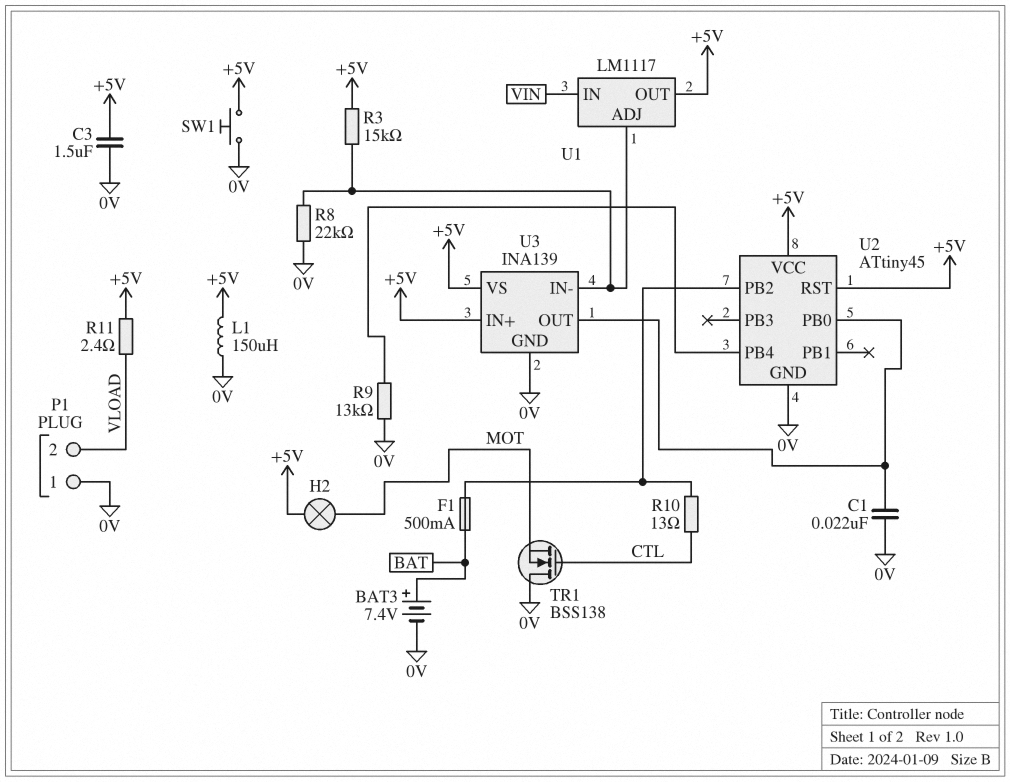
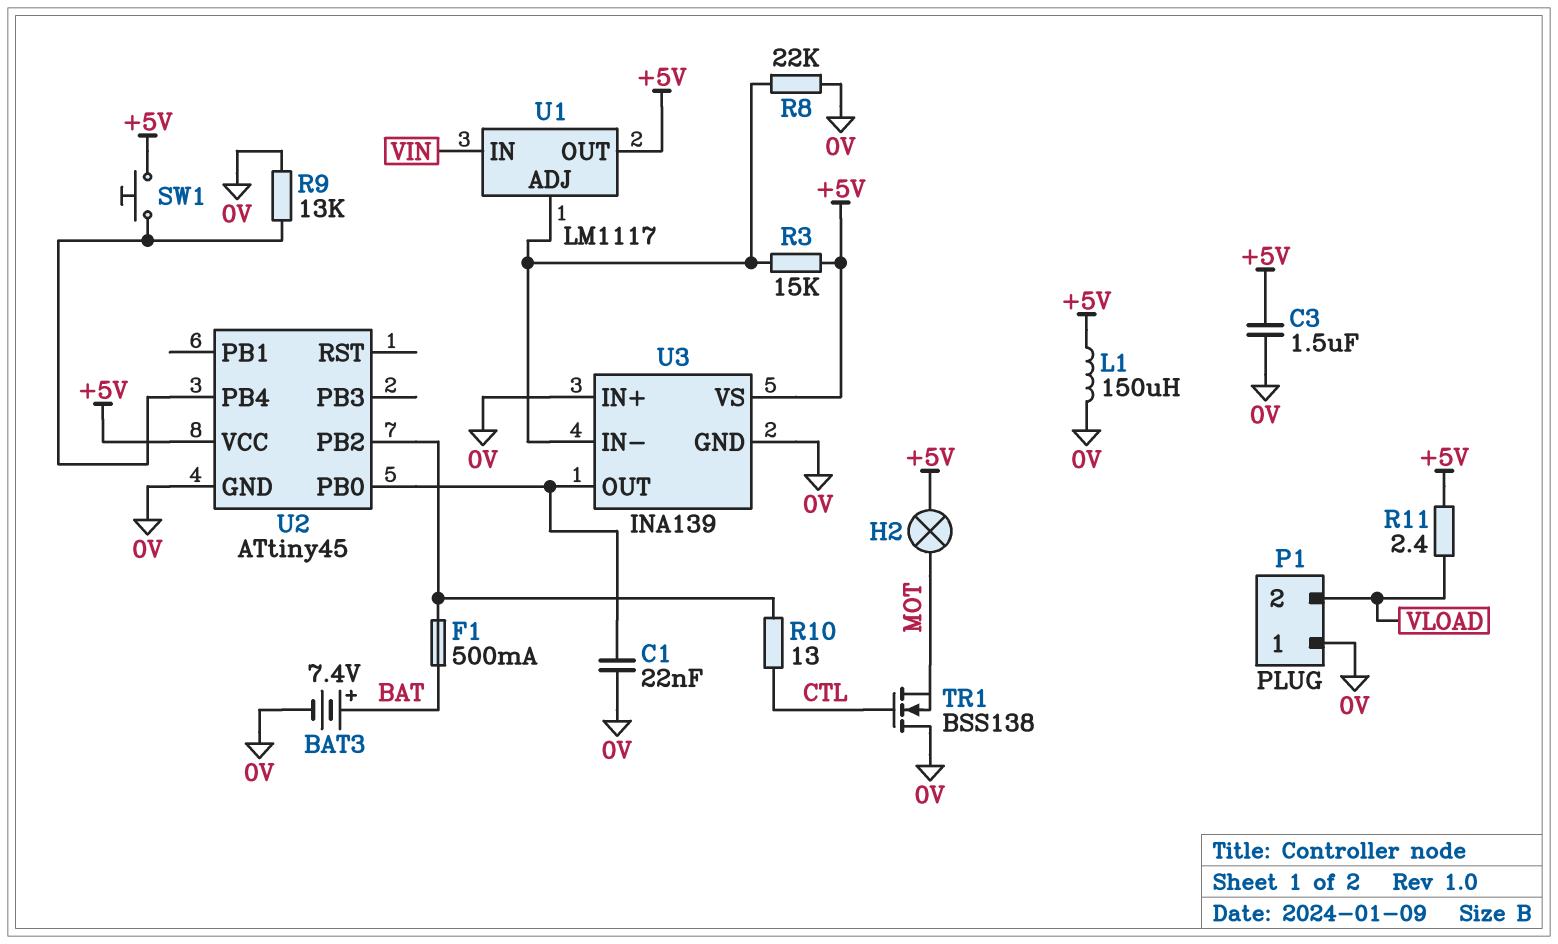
SW1: button (+5V, 0V) -> button (+5V, U2/PB4)
U2 pin RST: +5V -> none
U3 pin IN+: +5V -> 0V

